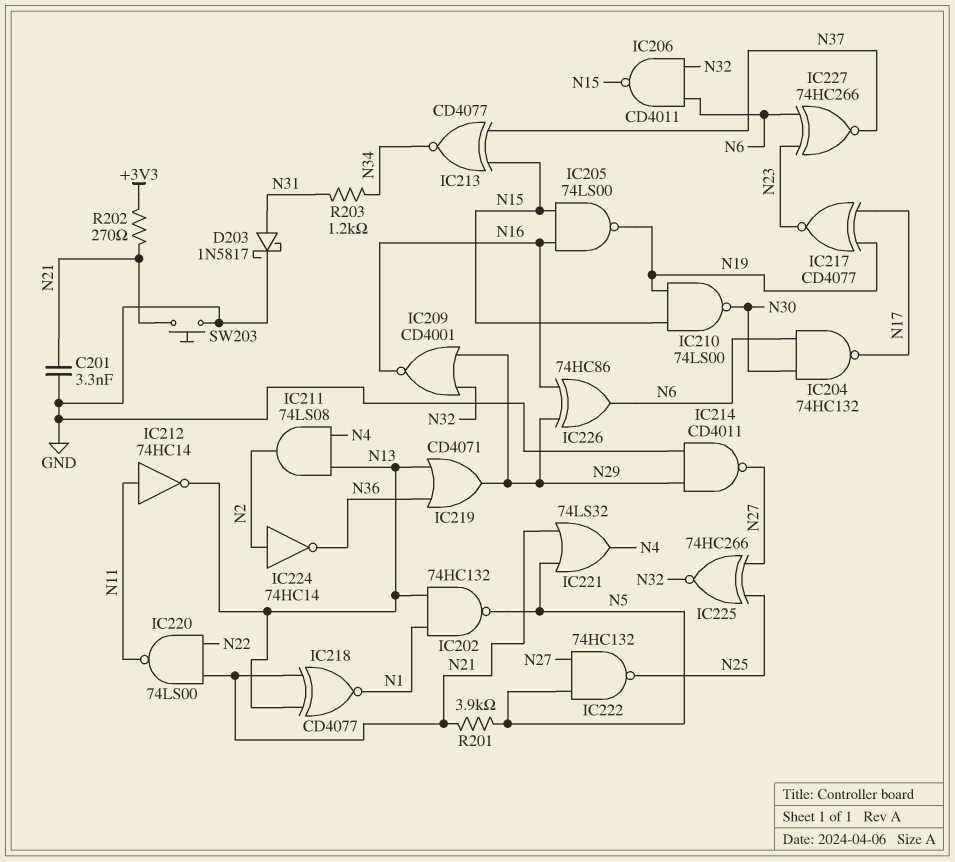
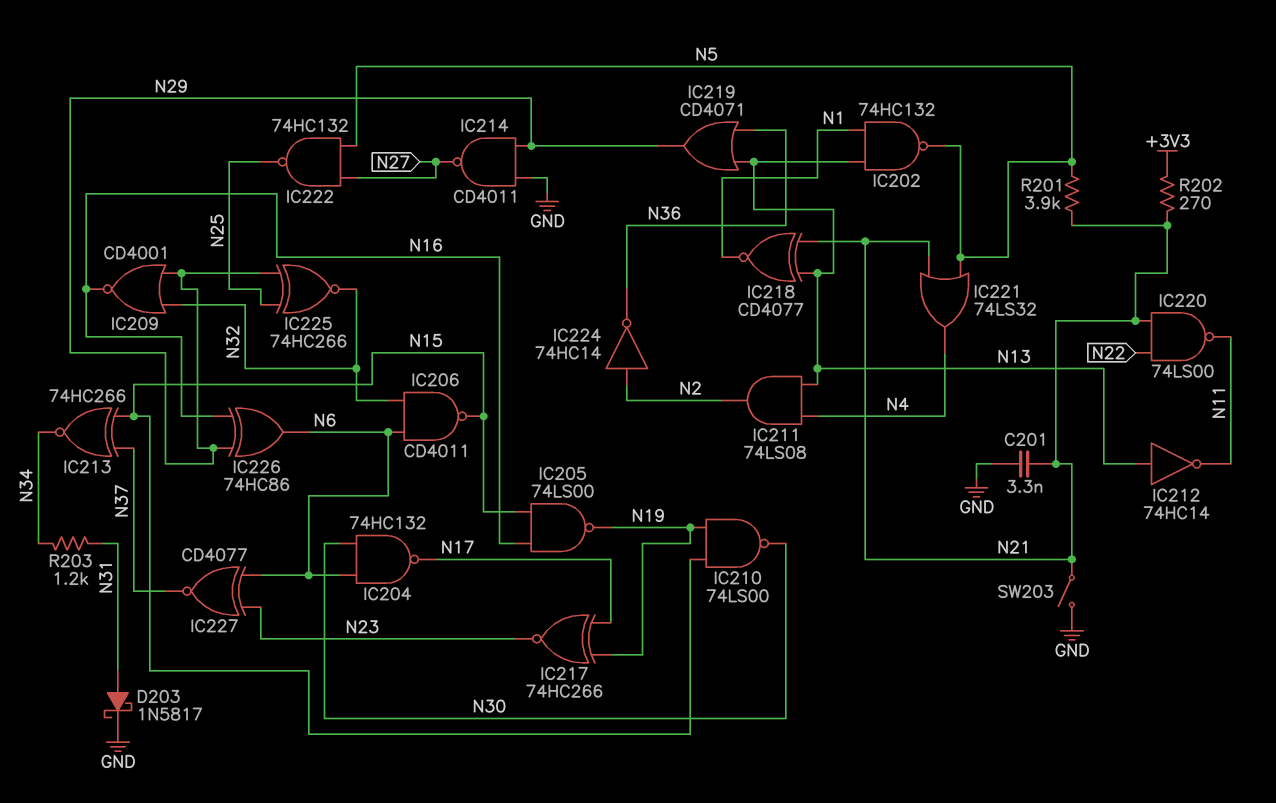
IC212: NOT 74HC14 (in N11, out N13) -> NOT 74HC14 (in N13, out N11)
IC213: XNOR CD4077 (in N15, in N37, out N34) -> XNOR 74HC266 (in N15, in N37, out N34)
IC217: XNOR CD4077 (in N17, in N19, out N23) -> XNOR 74HC266 (in N17, in N19, out N23)
IC225: XNOR 74HC266 (in N25, in N27, out N32) -> XNOR 74HC266 (in N25, in N29, out N32)
IC227: XNOR 74HC266 (in N6, in N23, out N37) -> XNOR CD4077 (in N6, in N23, out N37)
SW203: button (GND, N21) -> switch (GND, N21)

